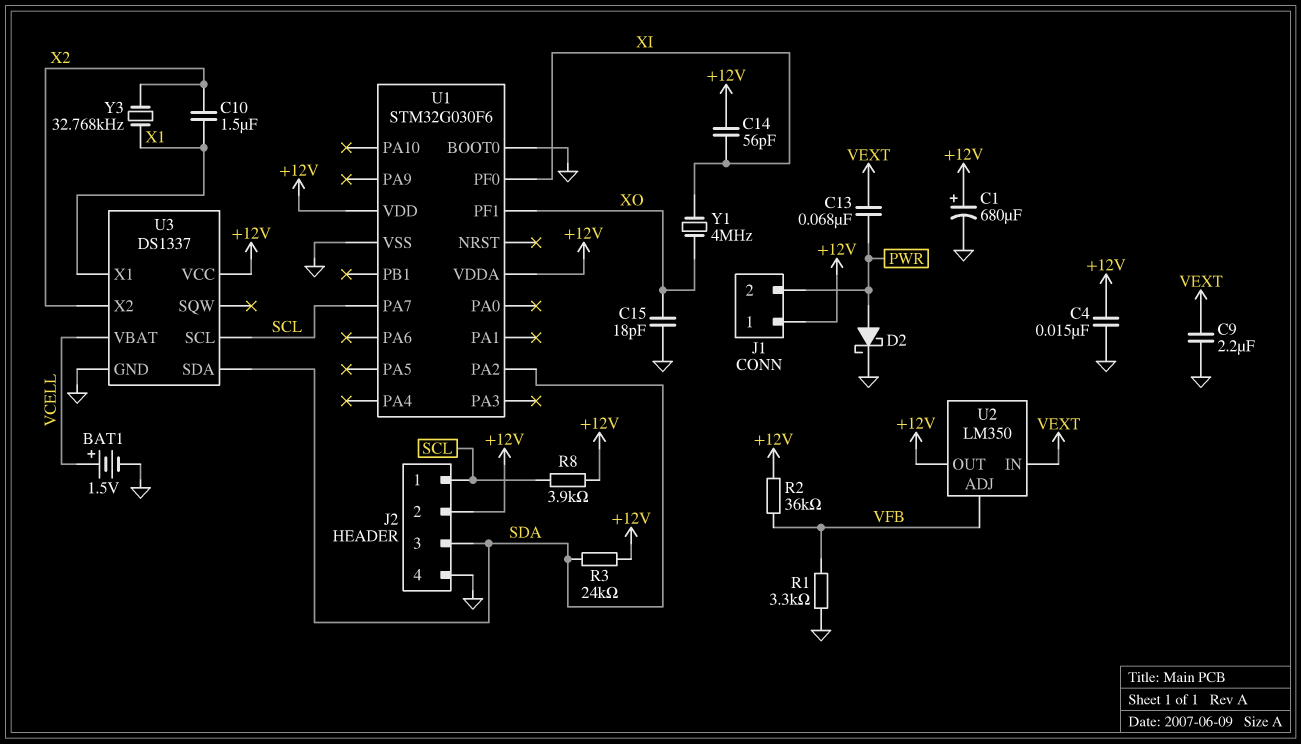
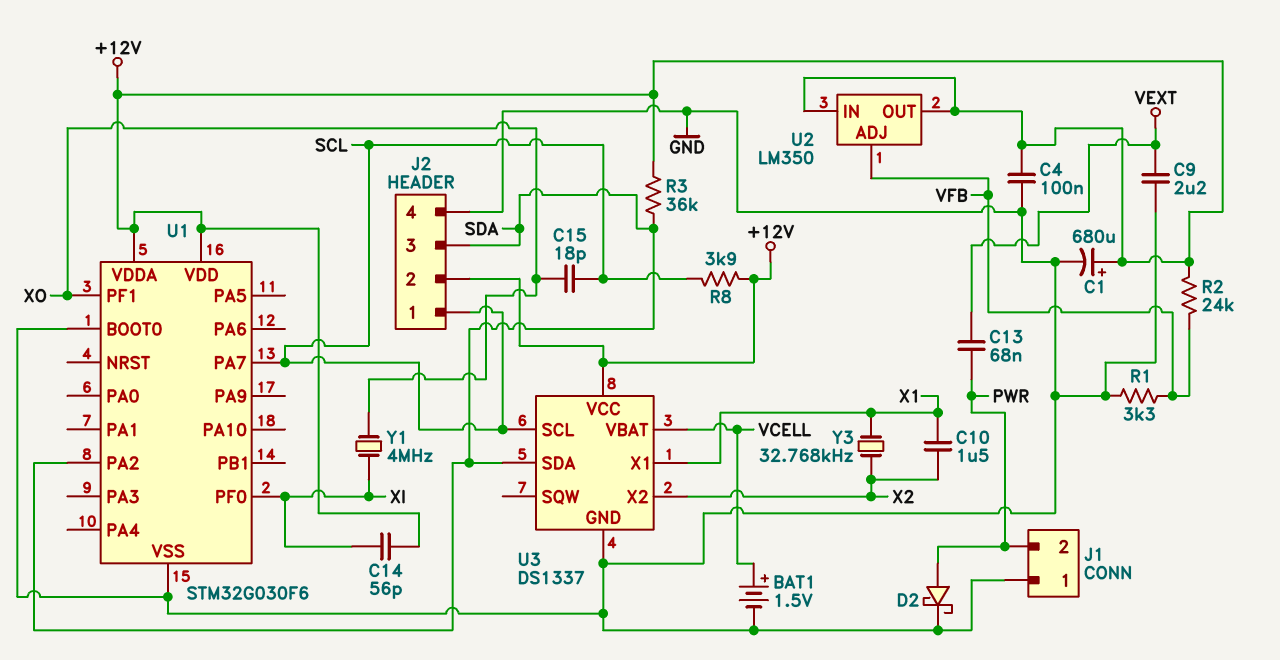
C4: 15nF (+12V, GND) -> 100nF (+12V, GND)
C15: 18pF (GND, XO) -> 18pF (SCL, XO)
J1 pin 1: +12V -> GND
R2: 36k (+12V, VFB) -> 24k (+12V, VFB)
R3: 24k (+12V, SDA) -> 36k (+12V, SDA)
U2 pin IN: VEXT -> +12V

